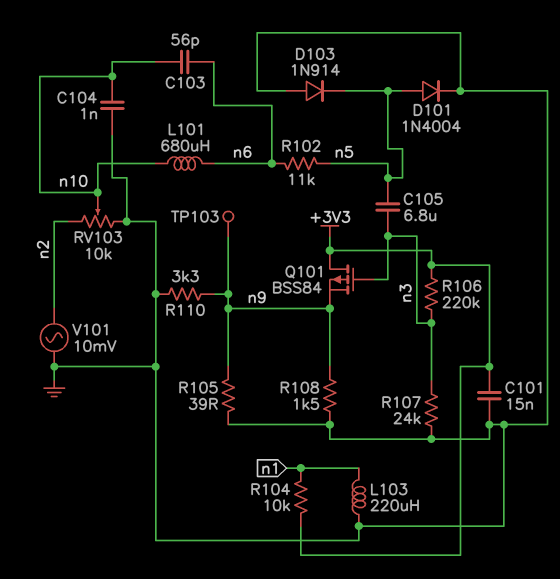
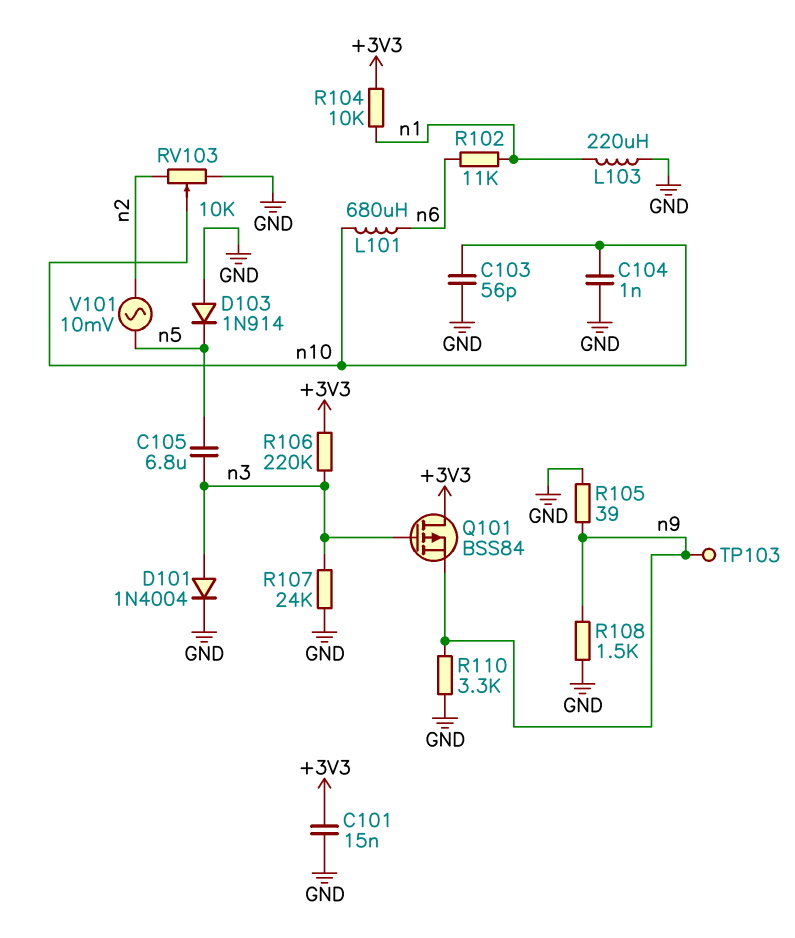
C103: 56pF (n6, n10) -> 56pF (GND, n10)
D101: diode 1N4004 (A n5, K GND) -> diode 1N4004 (A n3, K GND)
R102: 11k (n5, n6) -> 11k (n1, n6)
V101: AC 10mV (GND, n2) -> AC 10mV (n2, n5)

